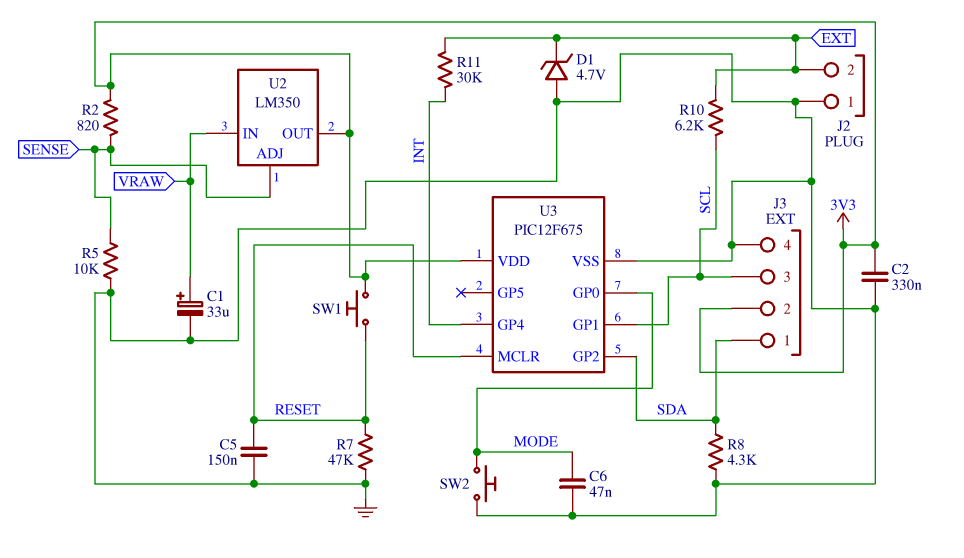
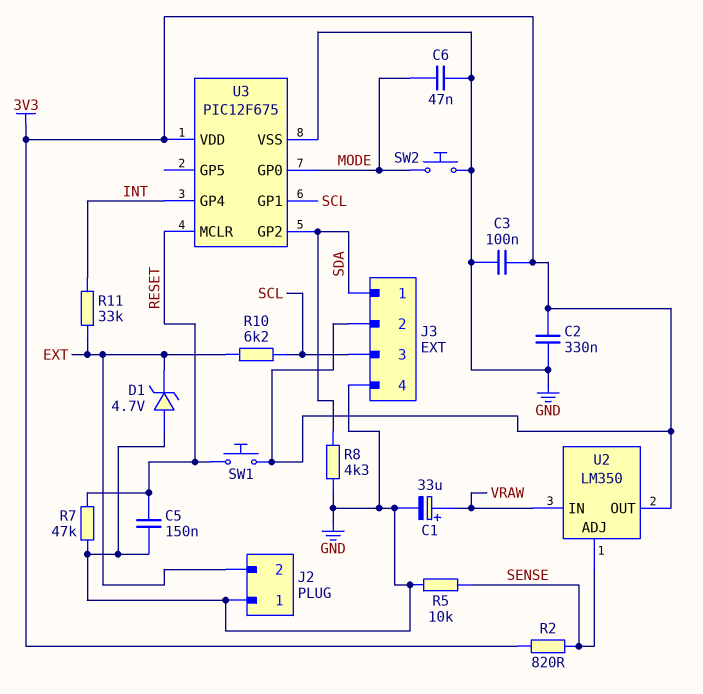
C3: none -> 100nF (3V3, GND)
R11: 30k (EXT, INT) -> 33k (EXT, INT)

